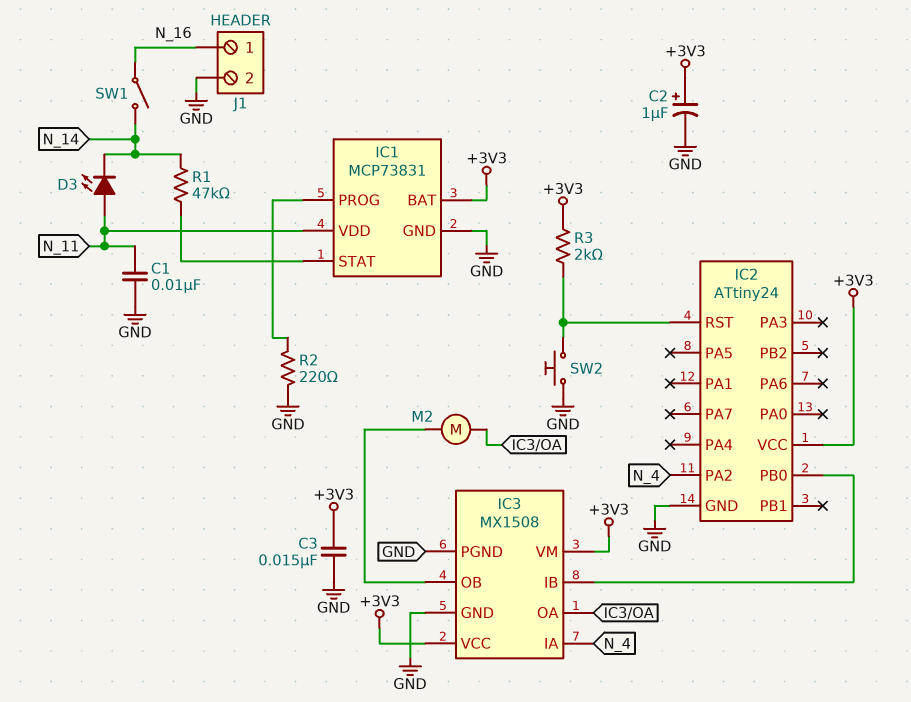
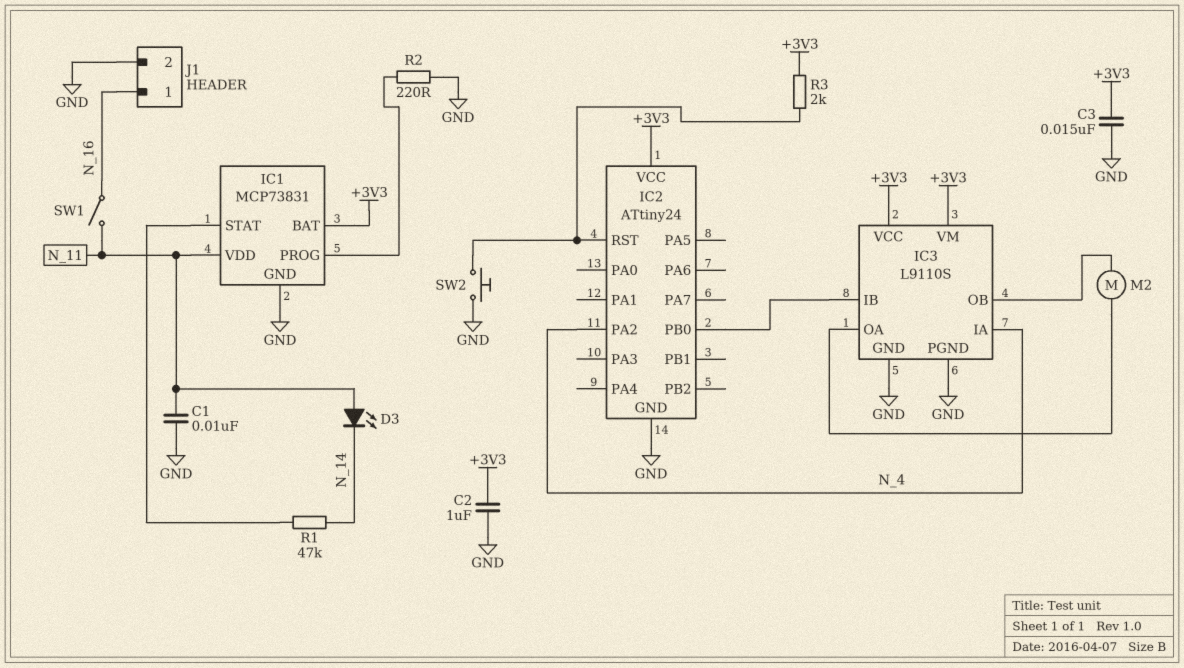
C2: 1uF (plus +3V3, minus GND) -> 1uF (+3V3, GND)
IC3: MX1508 -> L9110S
SW1: switch (N_14, N_16) -> switch (N_11, N_16)

